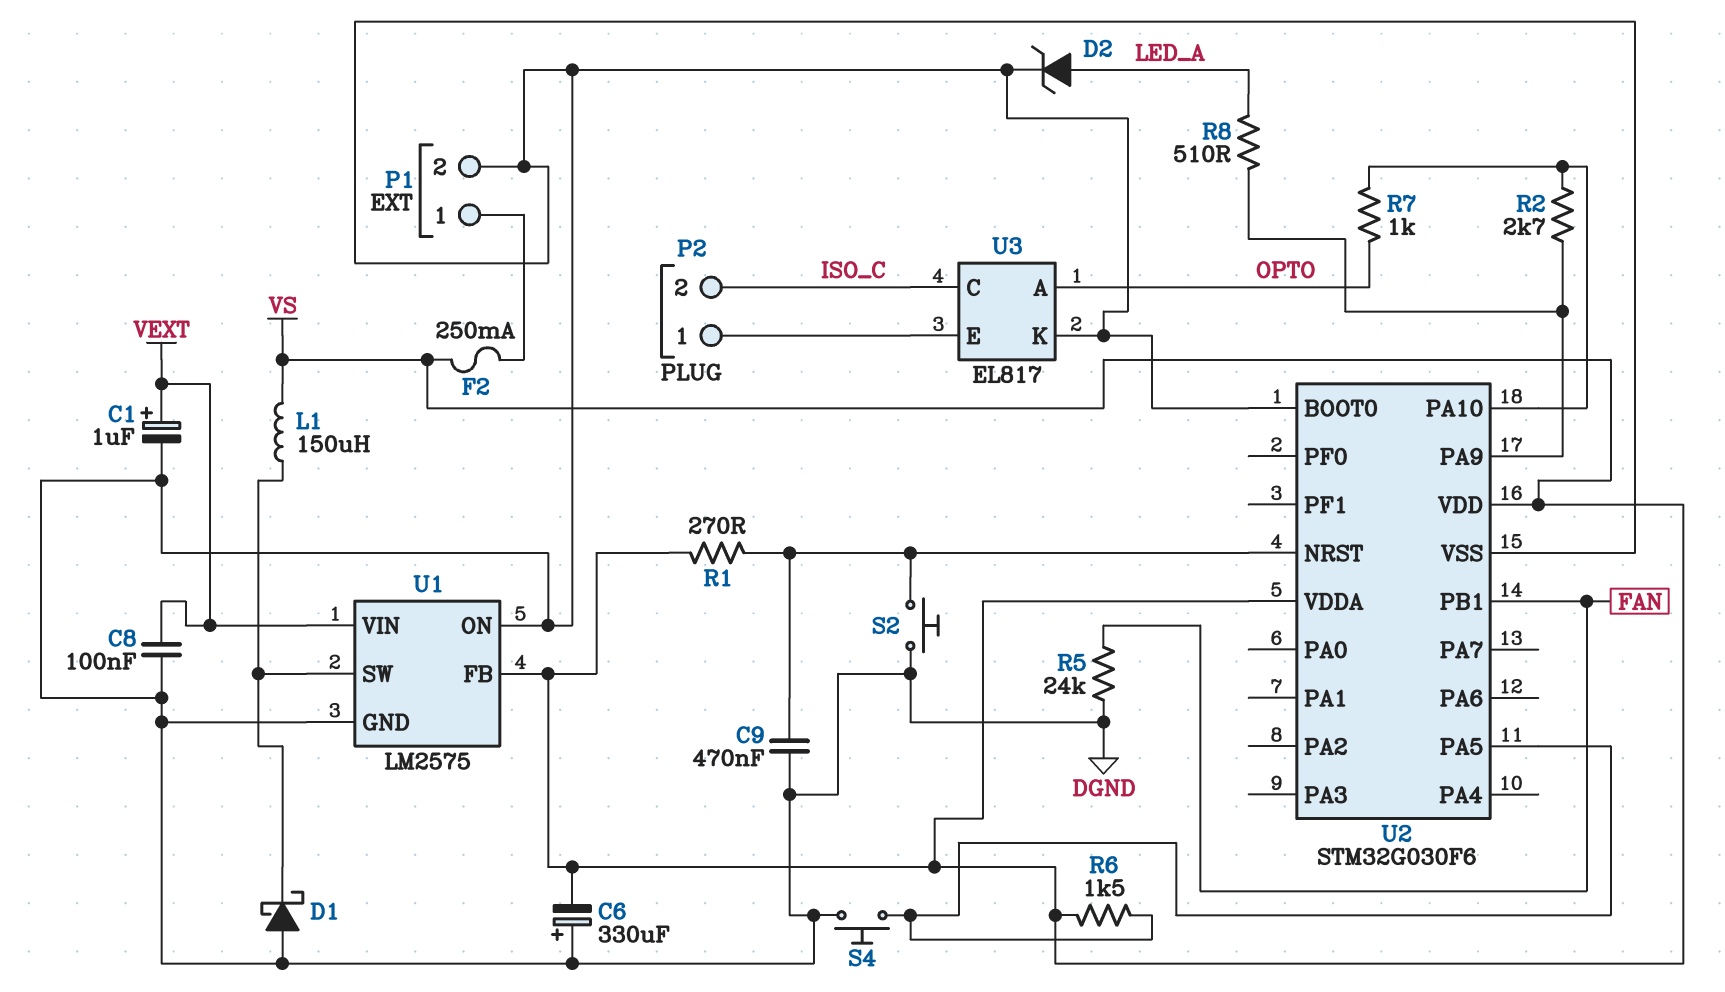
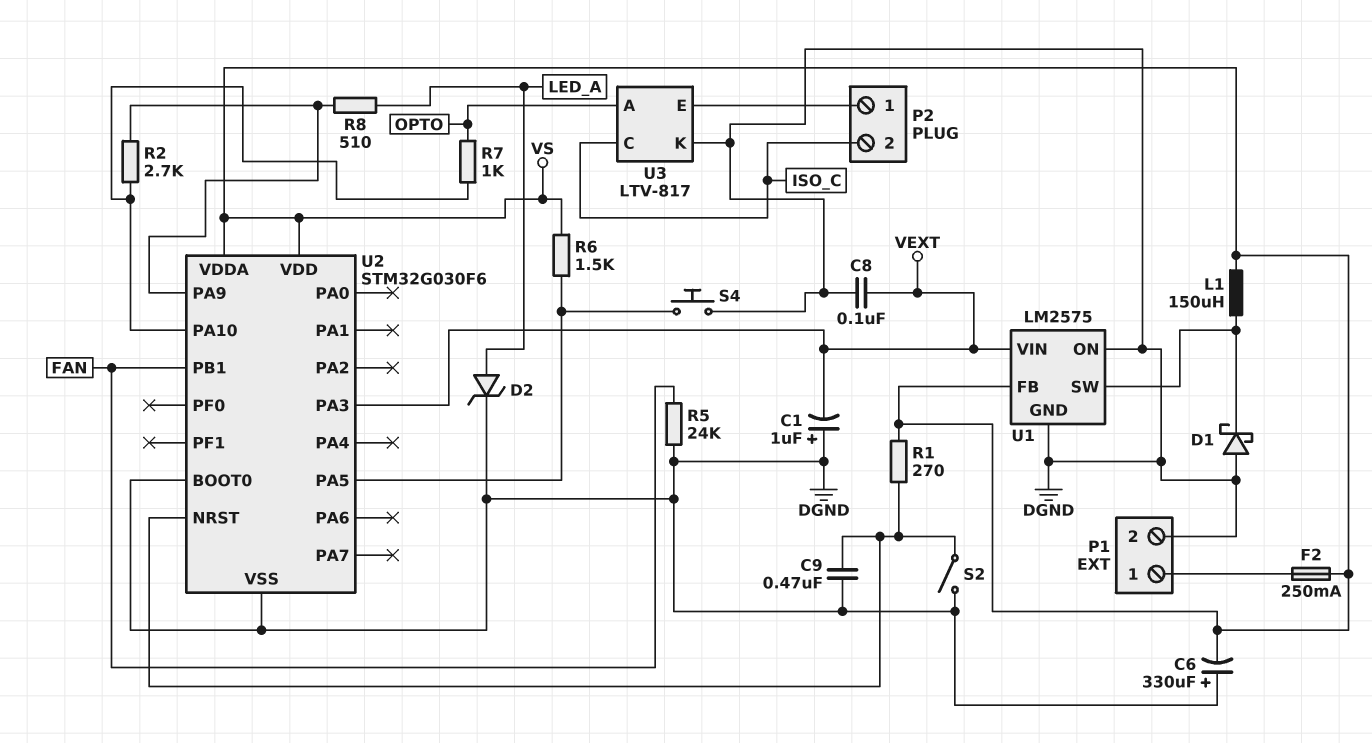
C1: 1uF (plus VEXT, minus DGND) -> 1uF (plus DGND, minus VEXT)
S2: button (DGND, U2/NRST) -> switch (DGND, U2/NRST)
U2 pin PA3: none -> VEXT
U3: EL817 -> LTV-817

